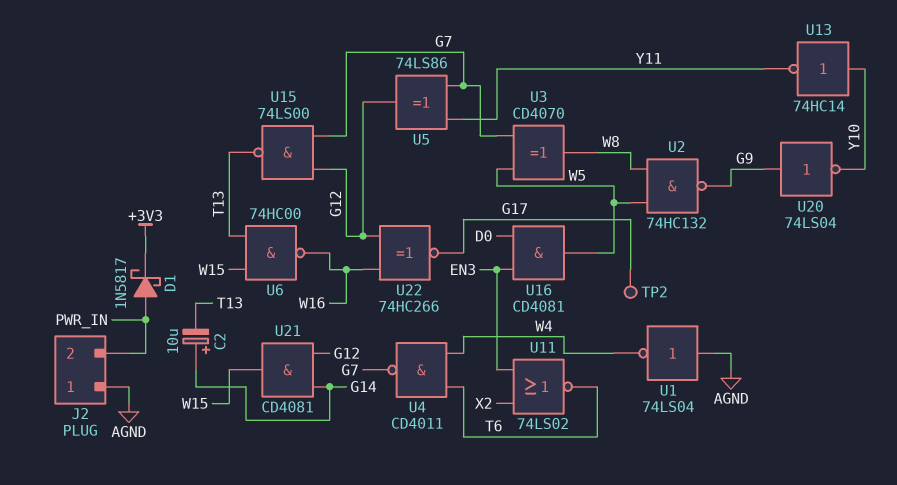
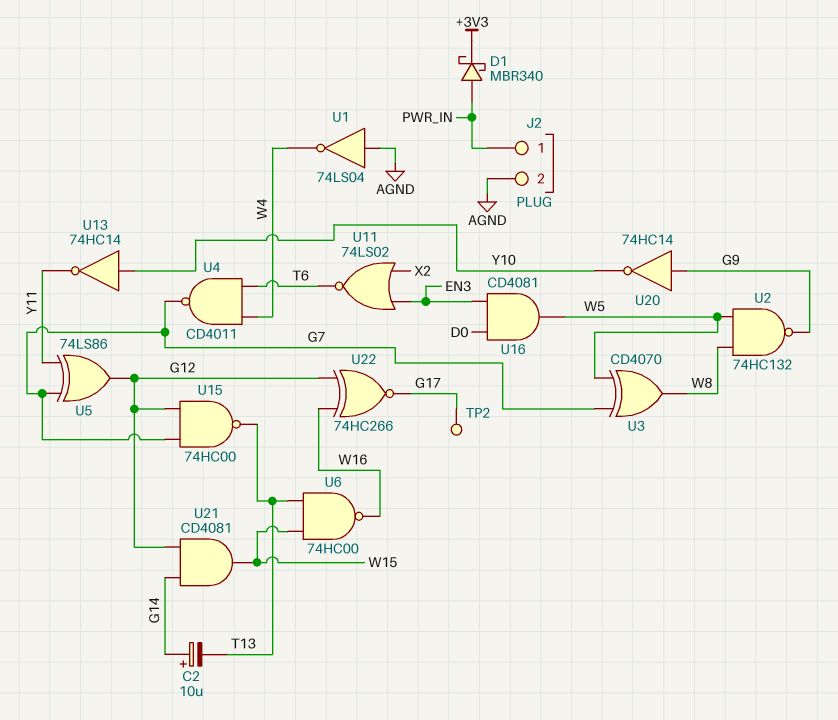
D1: schottky 1N5817 (A PWR_IN, K +3V3) -> schottky MBR340 (A PWR_IN, K +3V3)
J2 pin 1: AGND -> PWR_IN
J2 pin 2: PWR_IN -> AGND
U15: NAND 74LS00 (in G7, in G12, out T13) -> NAND 74HC00 (in G7, in G12, out T13)
U20: NOT 74LS04 (in G9, out Y10) -> NOT 74HC14 (in G9, out Y10)

